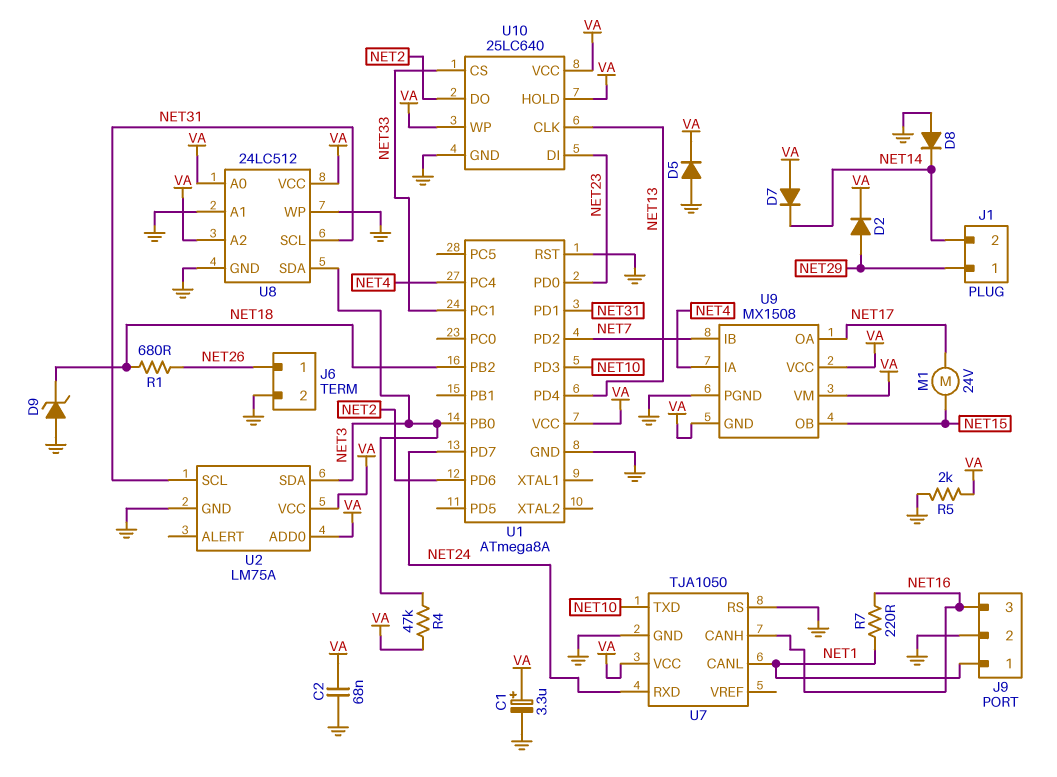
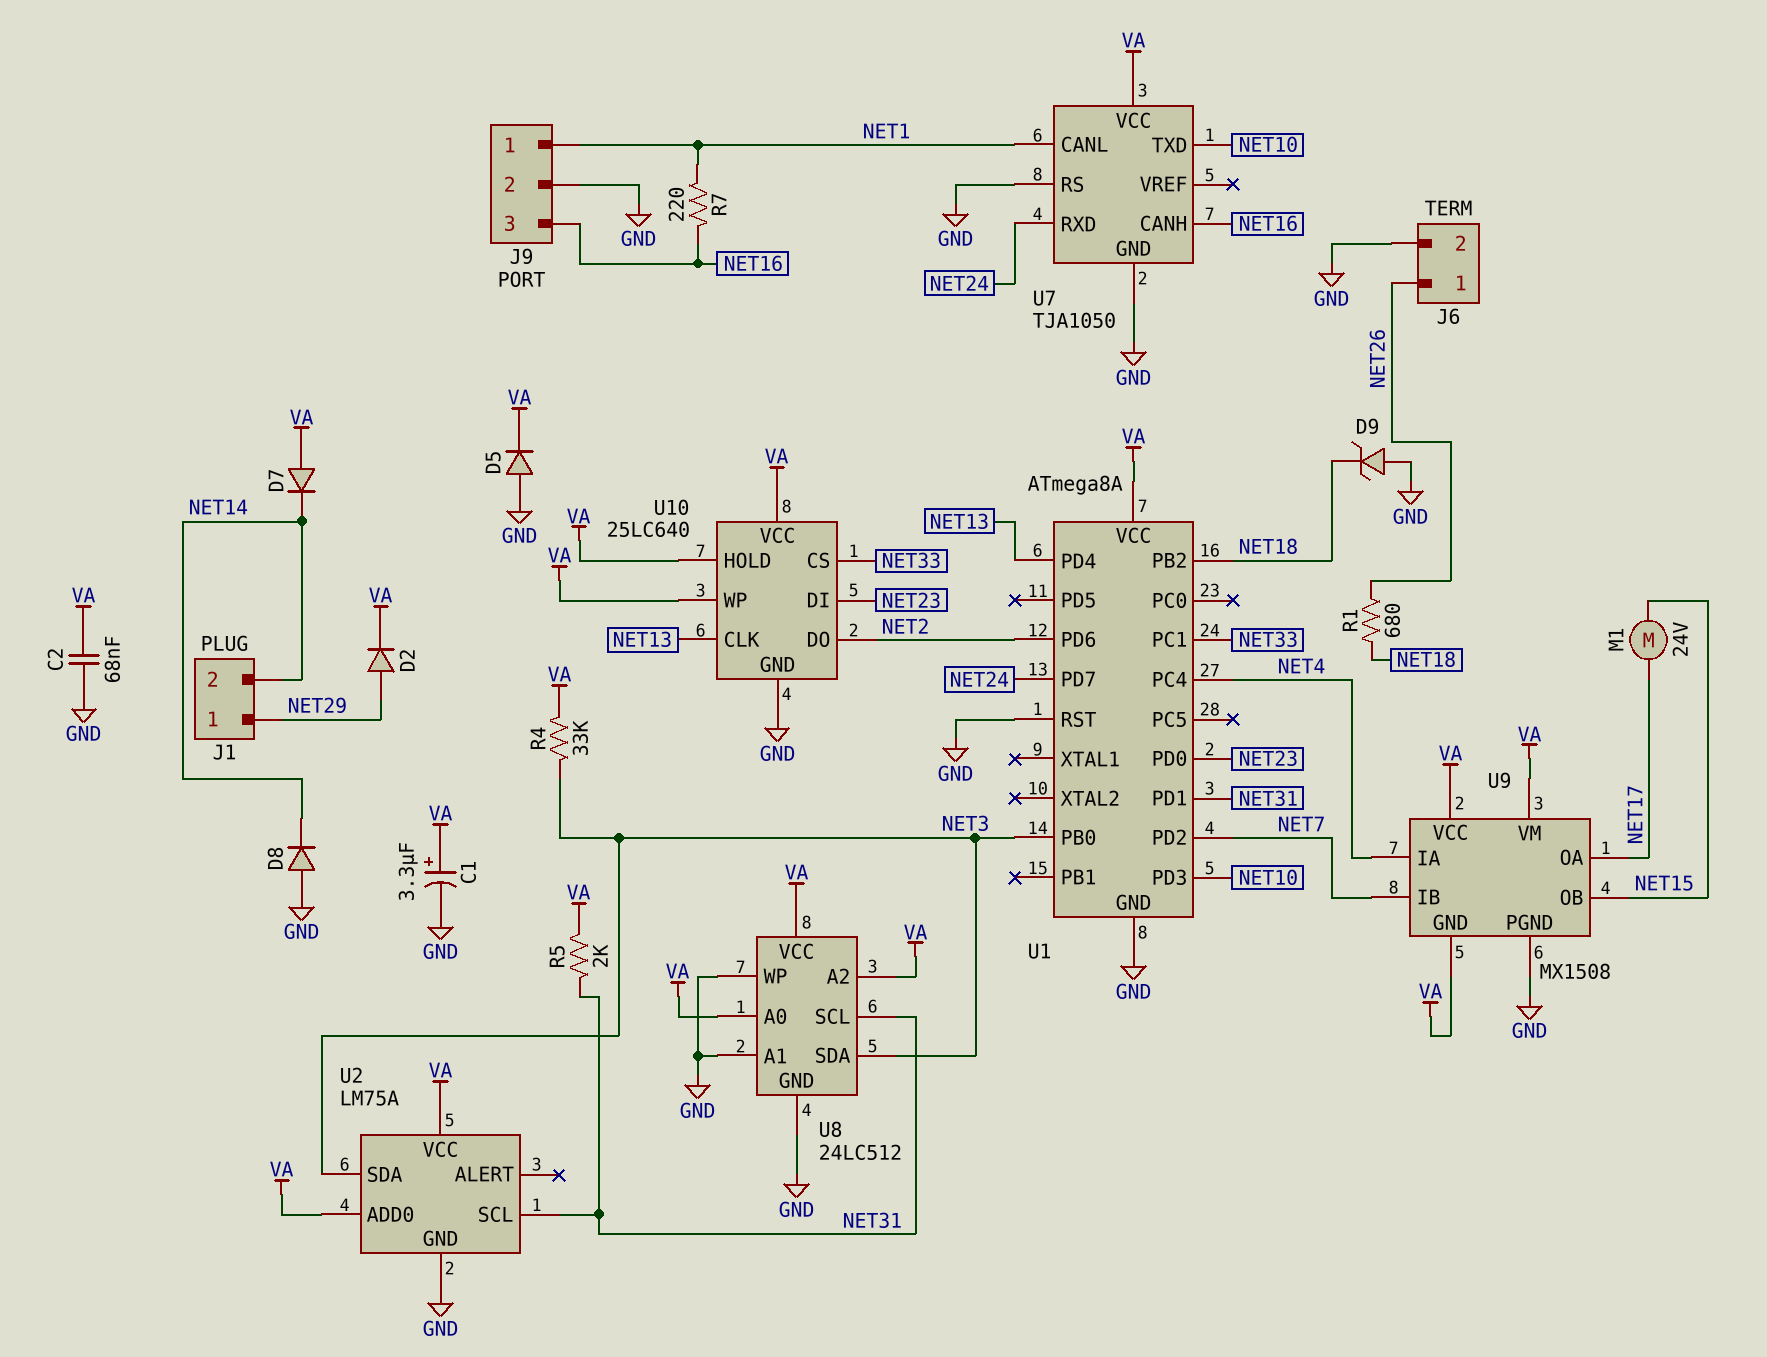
R4: 47k (NET3, VA) -> 33k (NET3, VA)
R5: 2k (GND, VA) -> 2k (NET31, VA)

